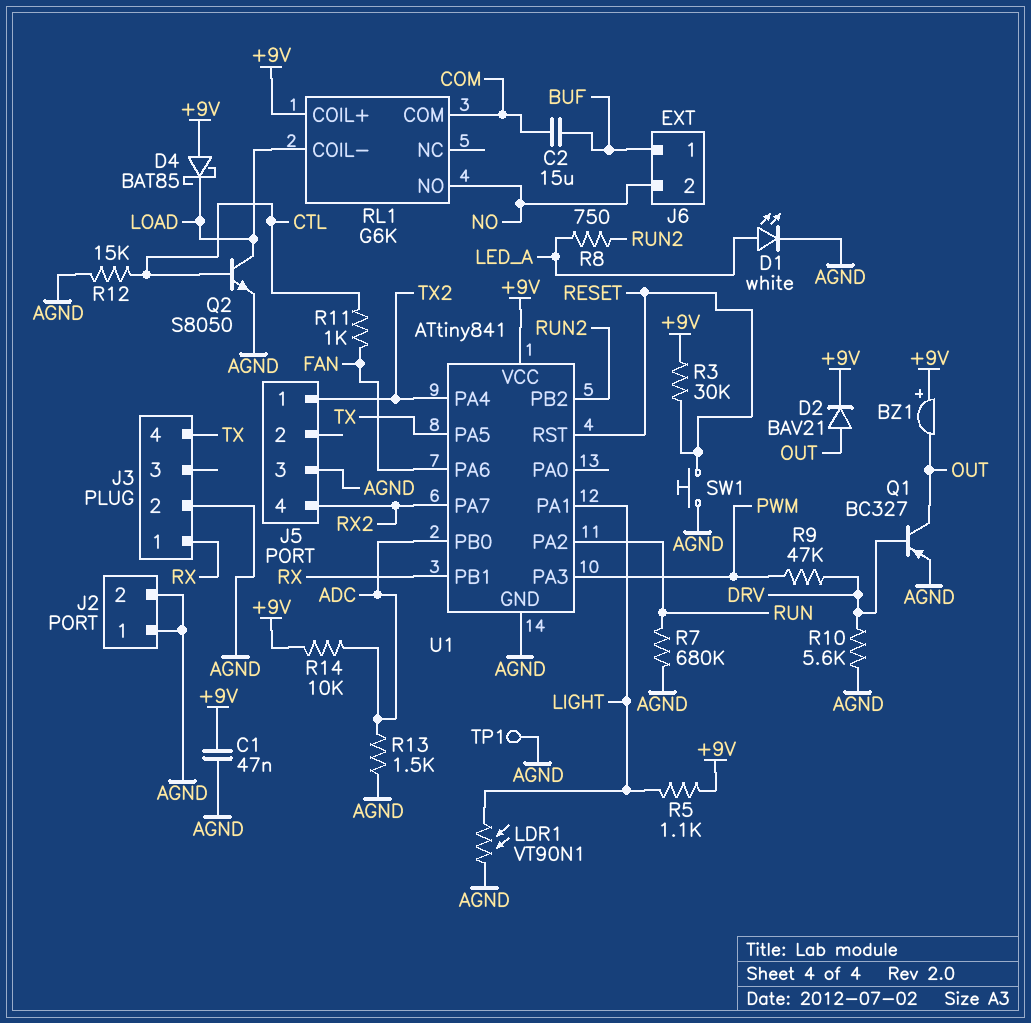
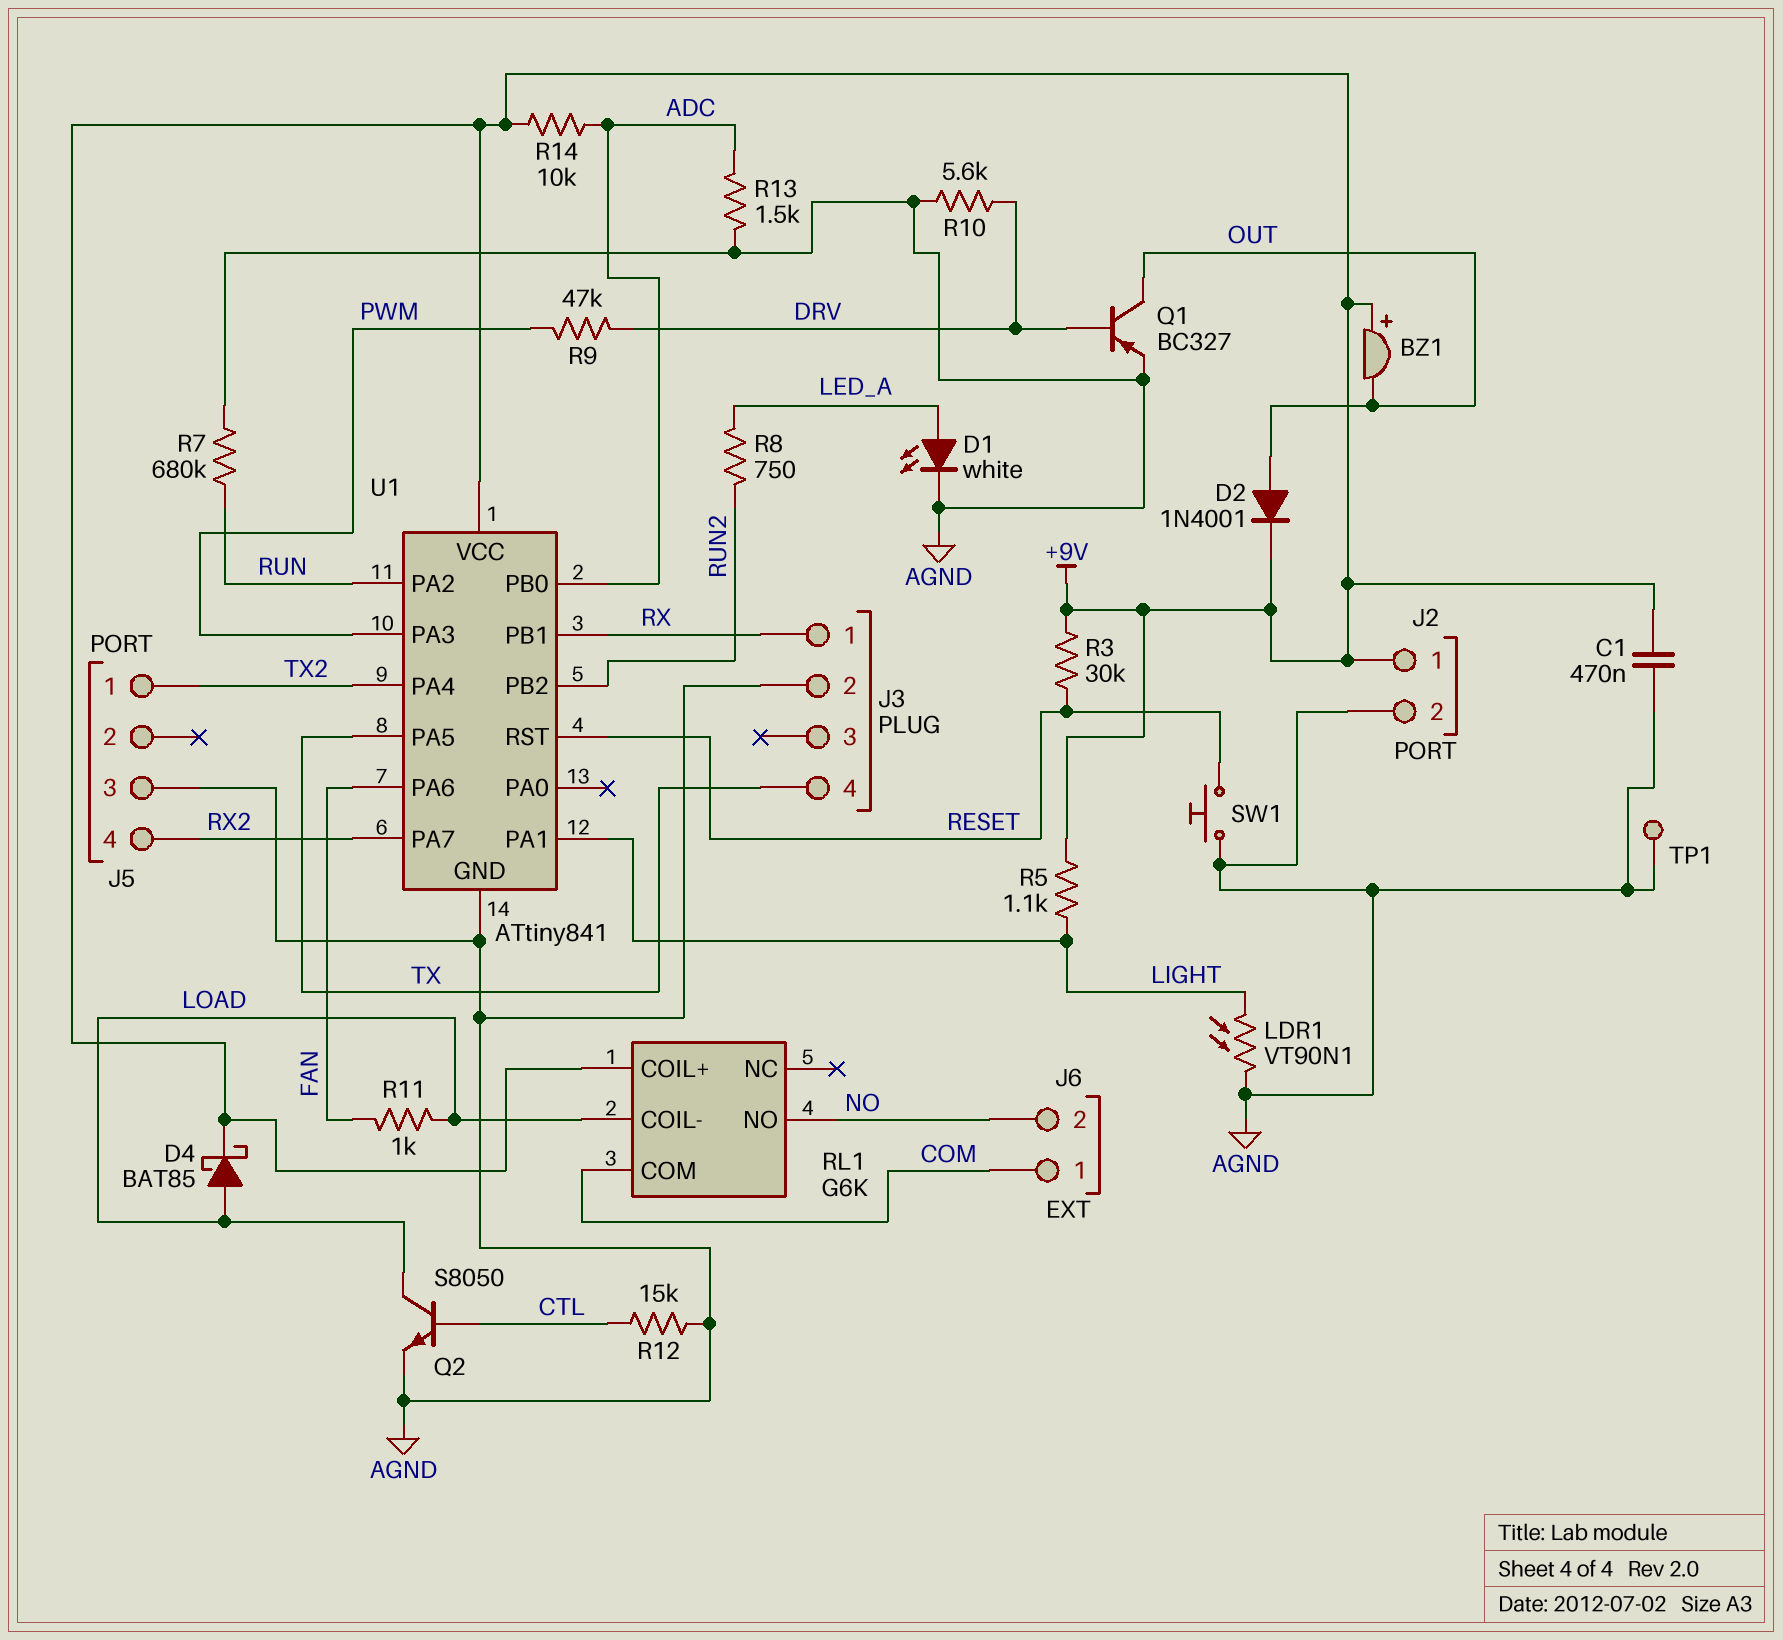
C1: 47nF (+9V, AGND) -> 470nF (+9V, AGND)
C2: 15uF (BUF, COM) -> none
D2: diode BAV21 (A OUT, K +9V) -> diode 1N4001 (A OUT, K +9V)
D4: schottky BAT85 (A +9V, K LOAD) -> schottky BAT85 (A LOAD, K +9V)
J2 pin 1: AGND -> +9V
J6 pin 1: BUF -> COM
R11: 1k (CTL, FAN) -> 1k (FAN, LOAD)

